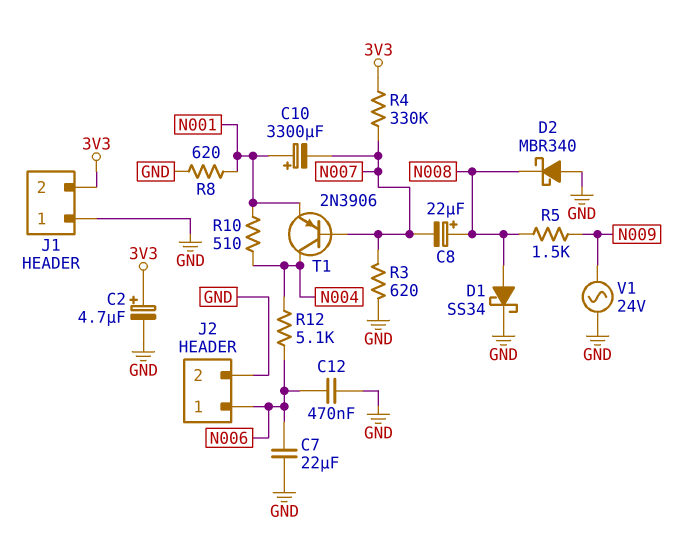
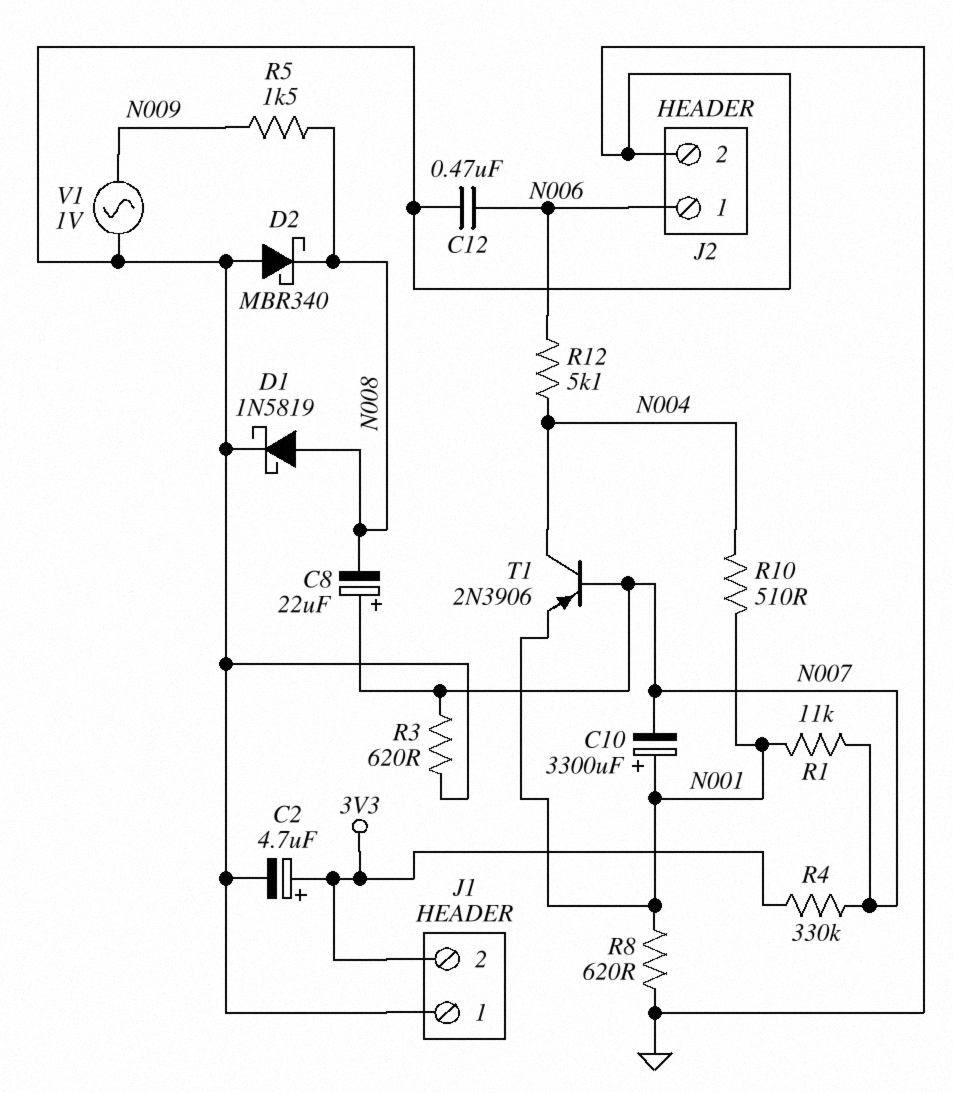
C7: 22uF (GND, N006) -> none
C8: 22uF (plus N008, minus N007) -> 22uF (plus N007, minus N008)
D1: schottky SS34 (A N008, K GND) -> schottky 1N5819 (A N008, K GND)
R1: none -> 11k (N001, N007)
V1: AC 24V (GND, N009) -> AC 1V (GND, N009)

